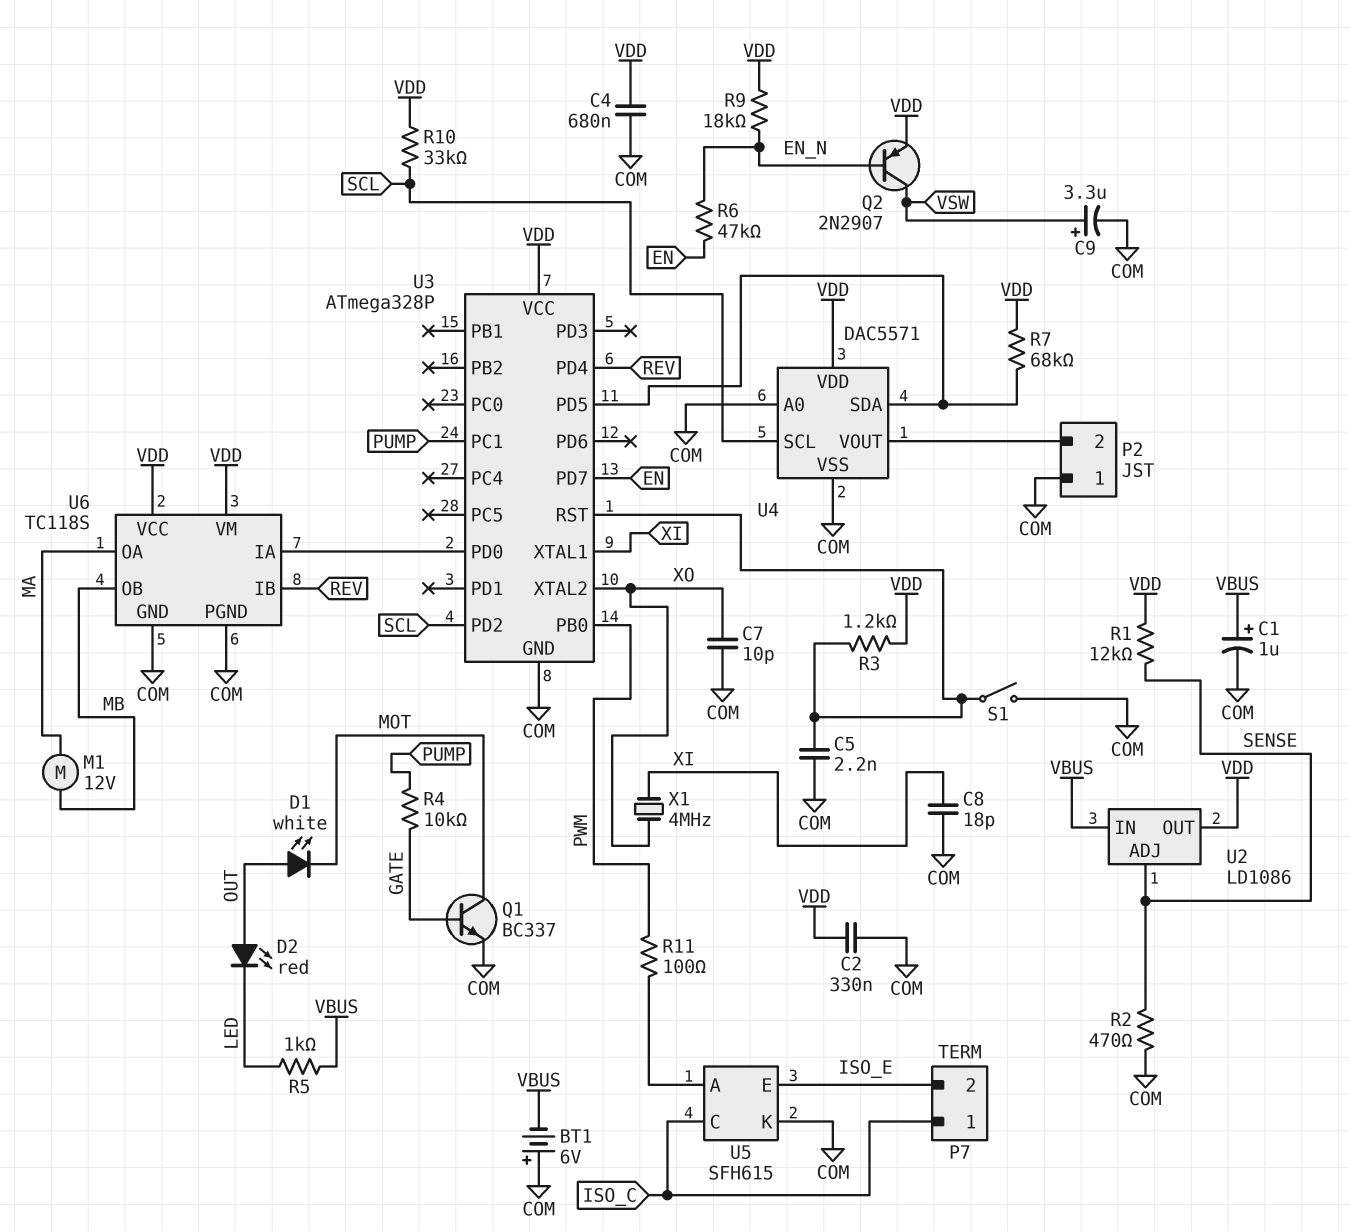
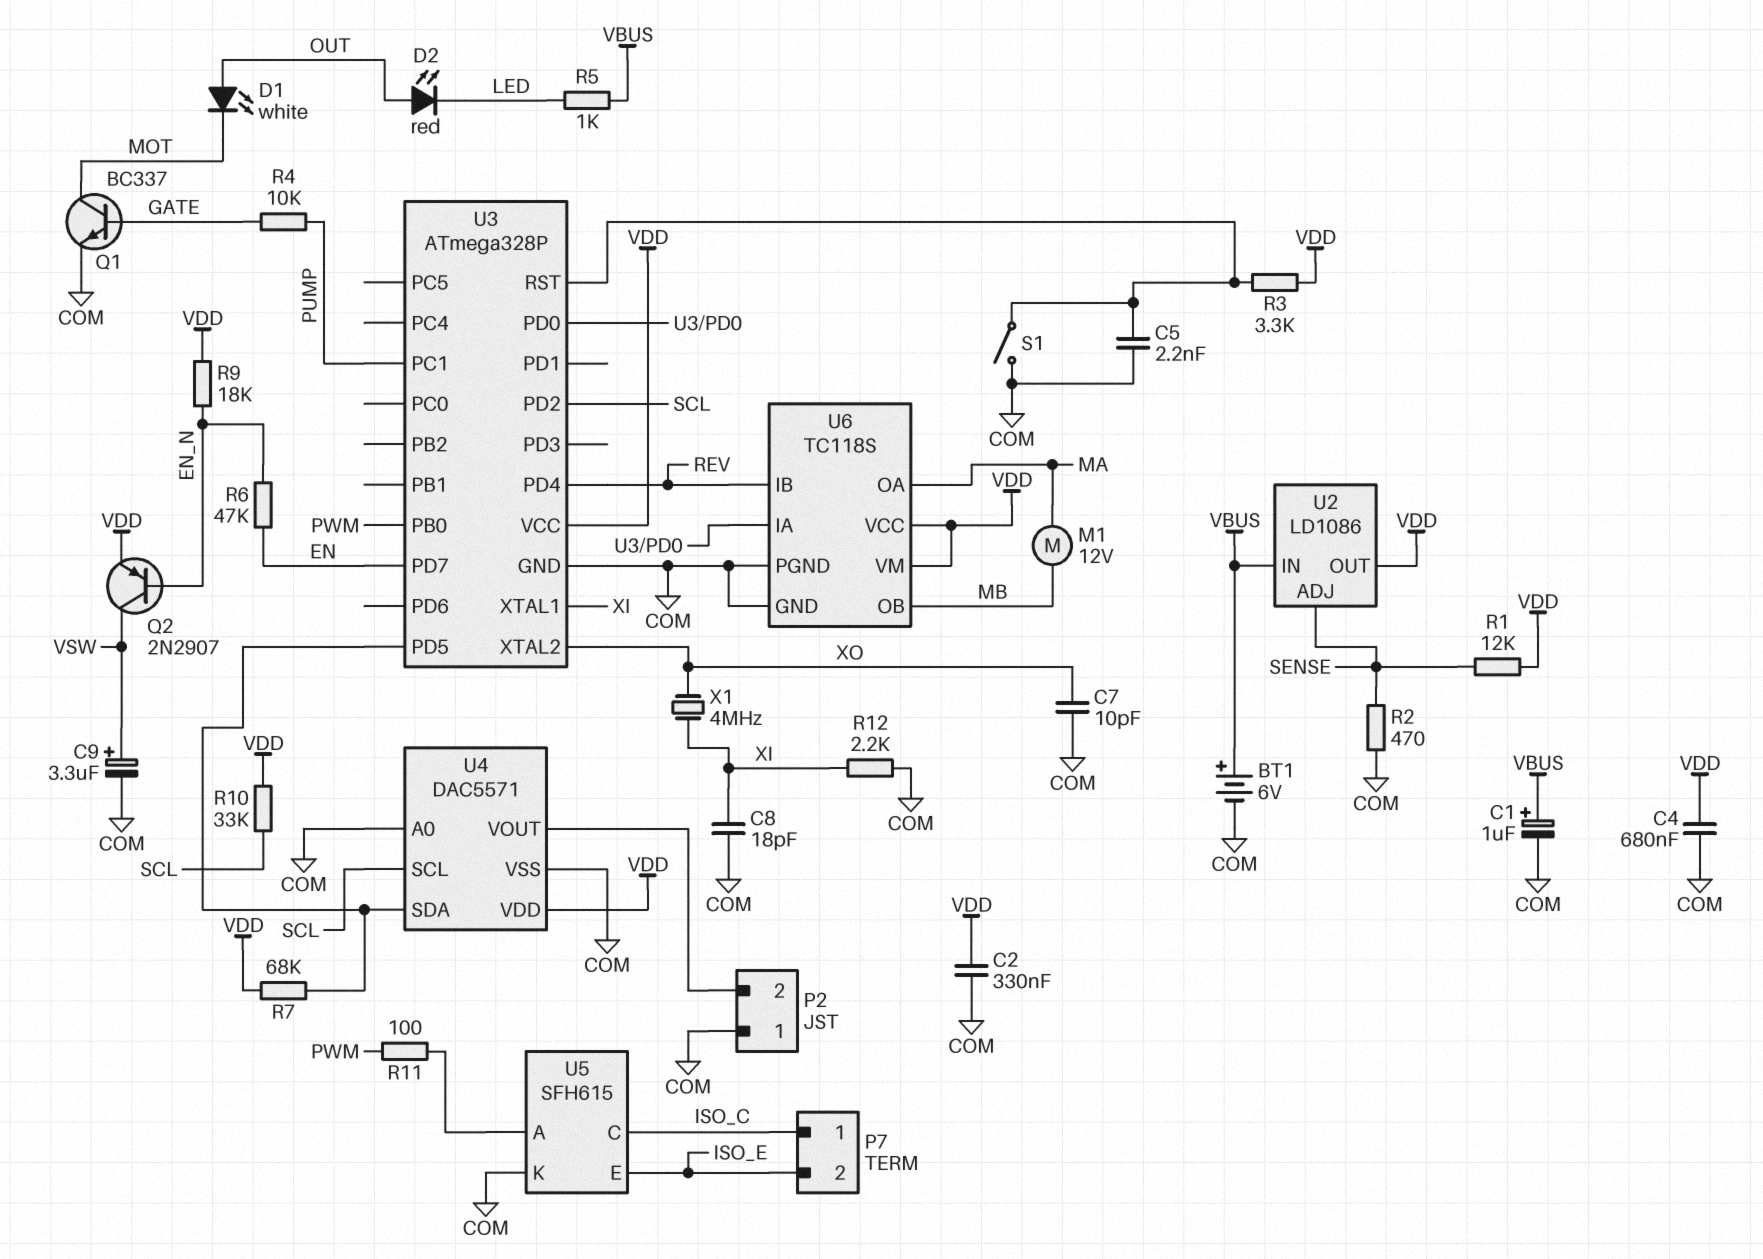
BT1: 6V (plus COM, minus VBUS) -> 6V (plus VBUS, minus COM)
R3: 1.2k (U3/RST, VDD) -> 3.3k (U3/RST, VDD)
R12: none -> 2.2k (COM, XI)

